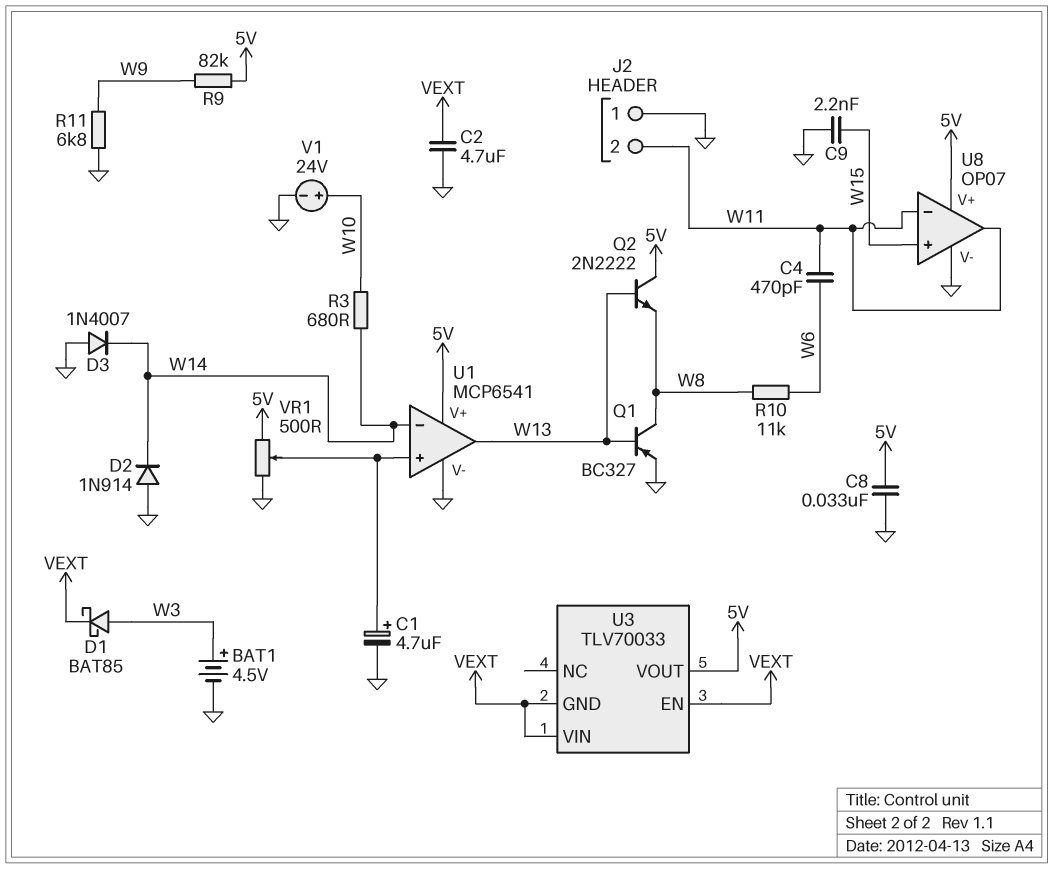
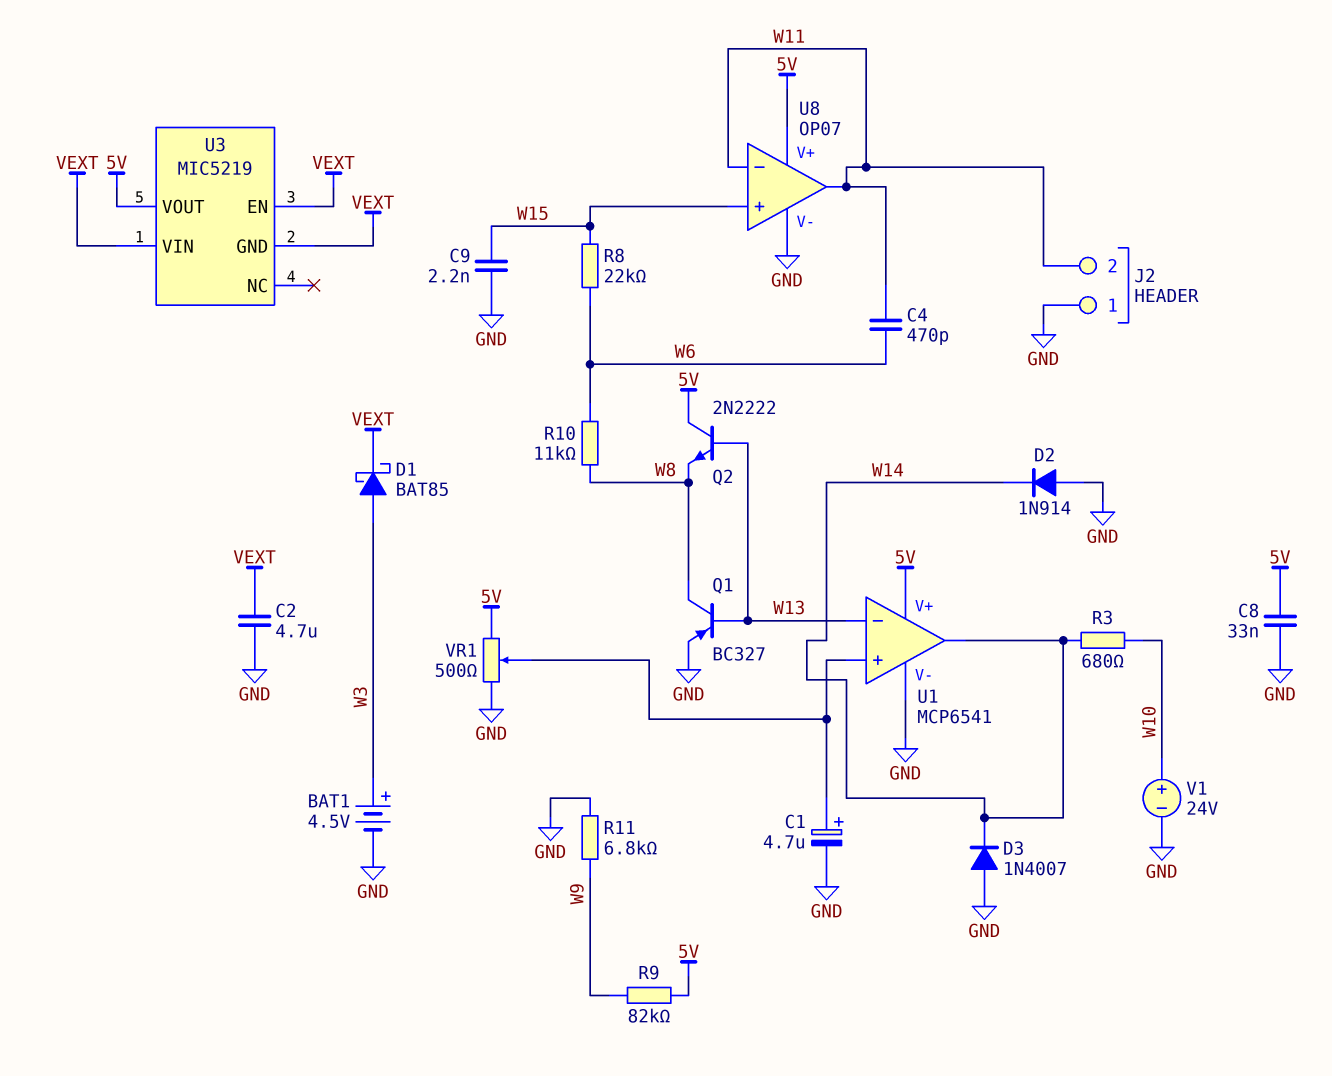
R8: none -> 22k (W6, W15)
U1 pin in-: W14 -> W13
U1 pin out: W13 -> W14
U3: TLV70033 -> MIC5219

